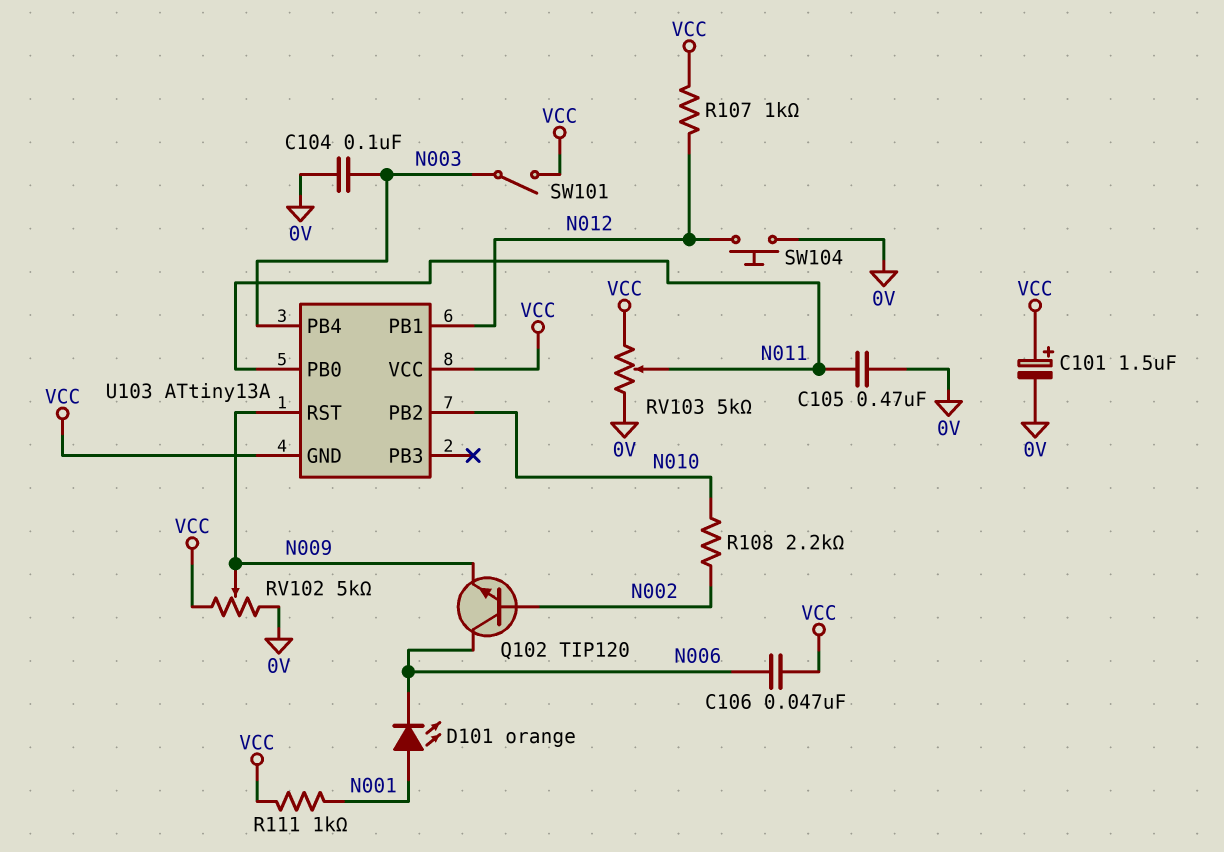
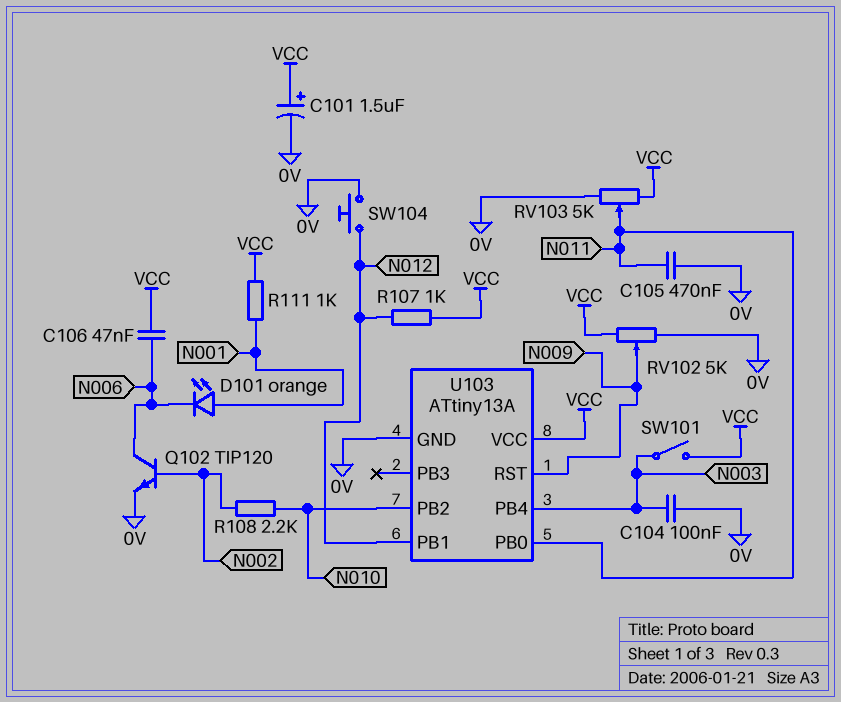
Q102: NPN TIP120 (B N002, C N006, E N009) -> NPN TIP120 (B N002, C N006, E 0V)
U103 pin GND: VCC -> 0V

